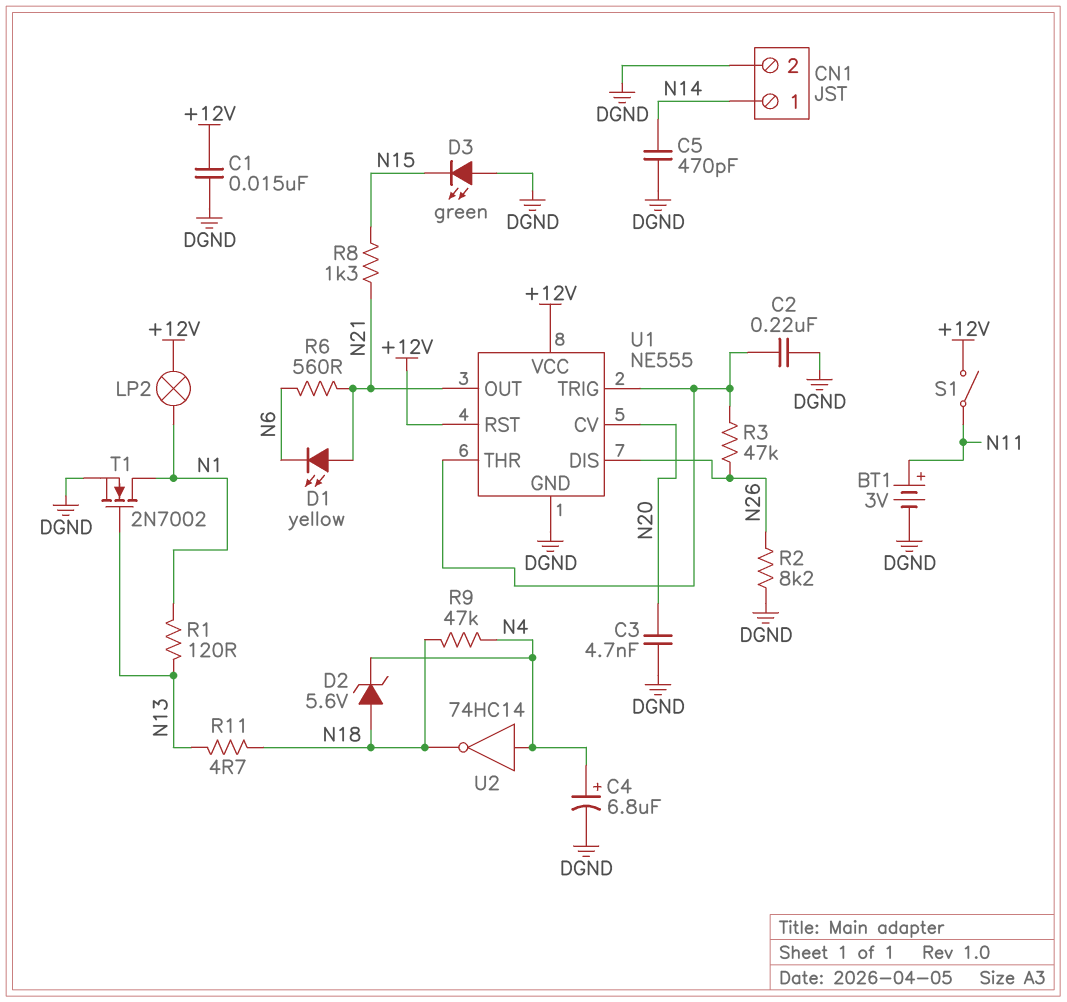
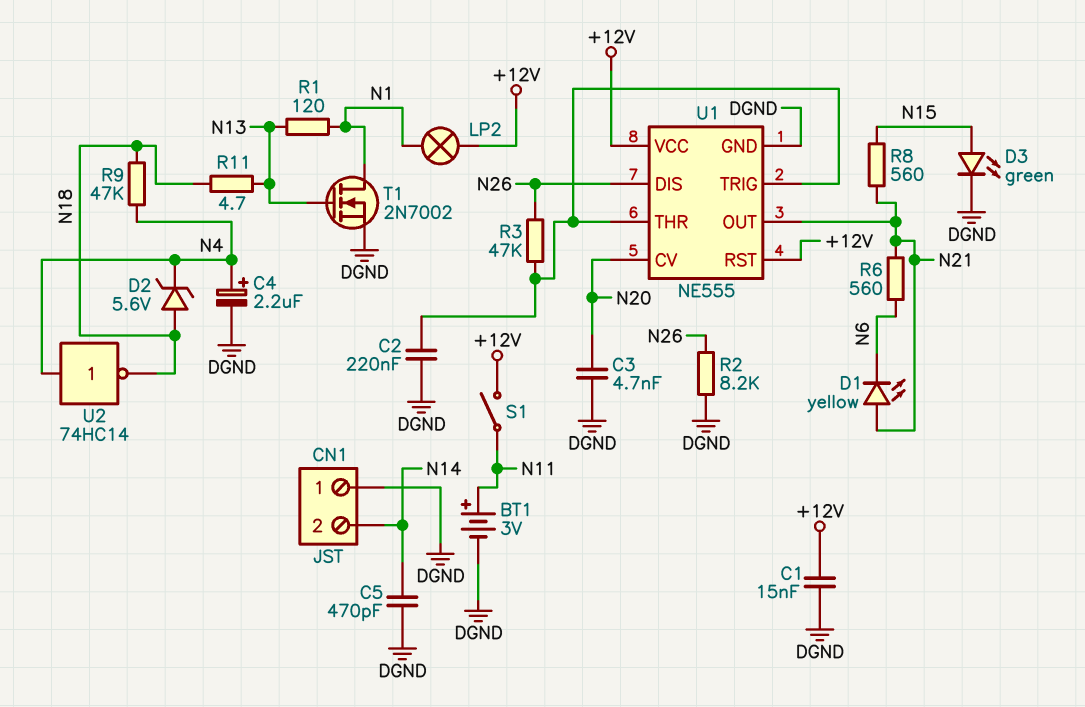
C4: 6.8uF (plus N4, minus DGND) -> 2.2uF (plus N4, minus DGND)
CN1 pin 1: N14 -> DGND
CN1 pin 2: DGND -> N14
D3: LED green (A DGND, K N15) -> LED green (A N15, K DGND)
R8: 1.3k (N15, N21) -> 560 (N15, N21)

